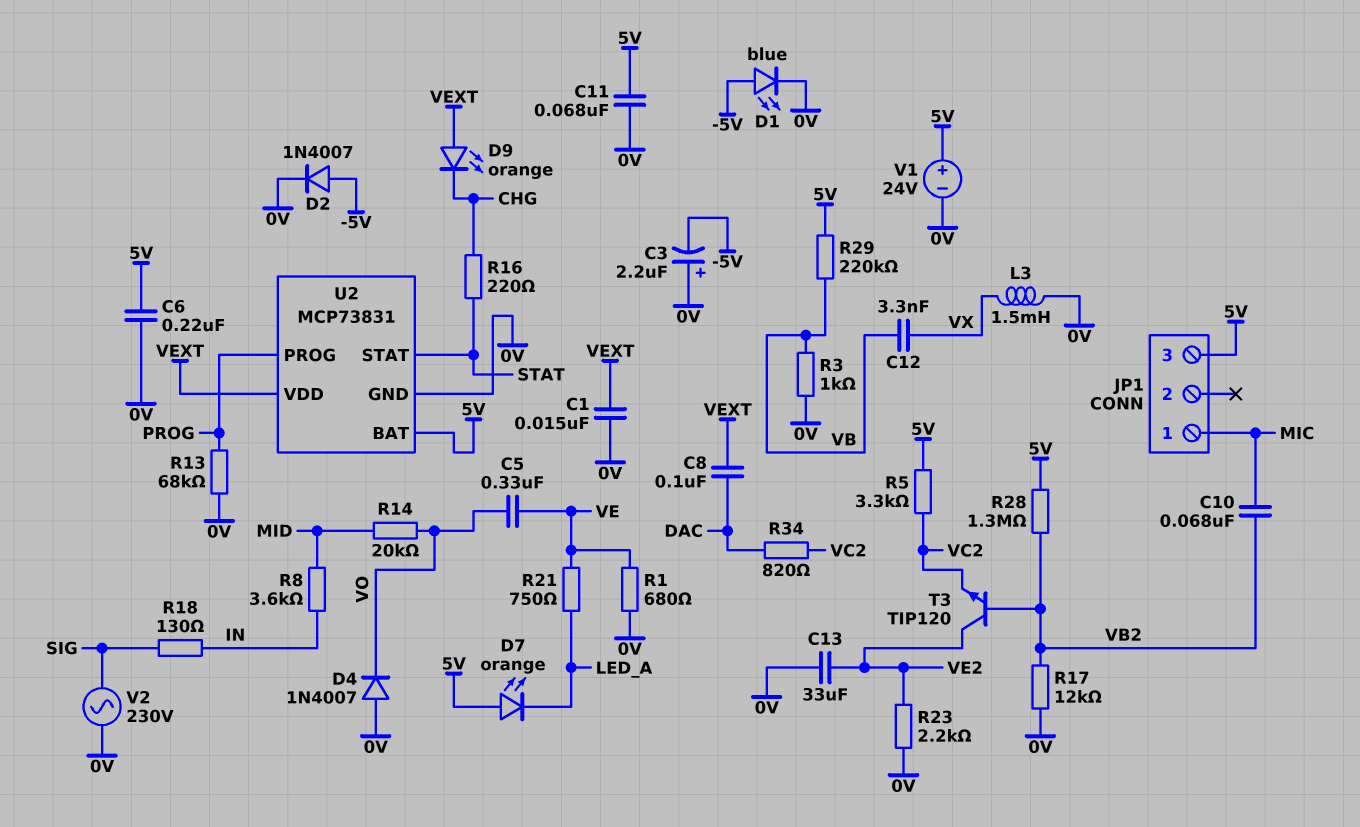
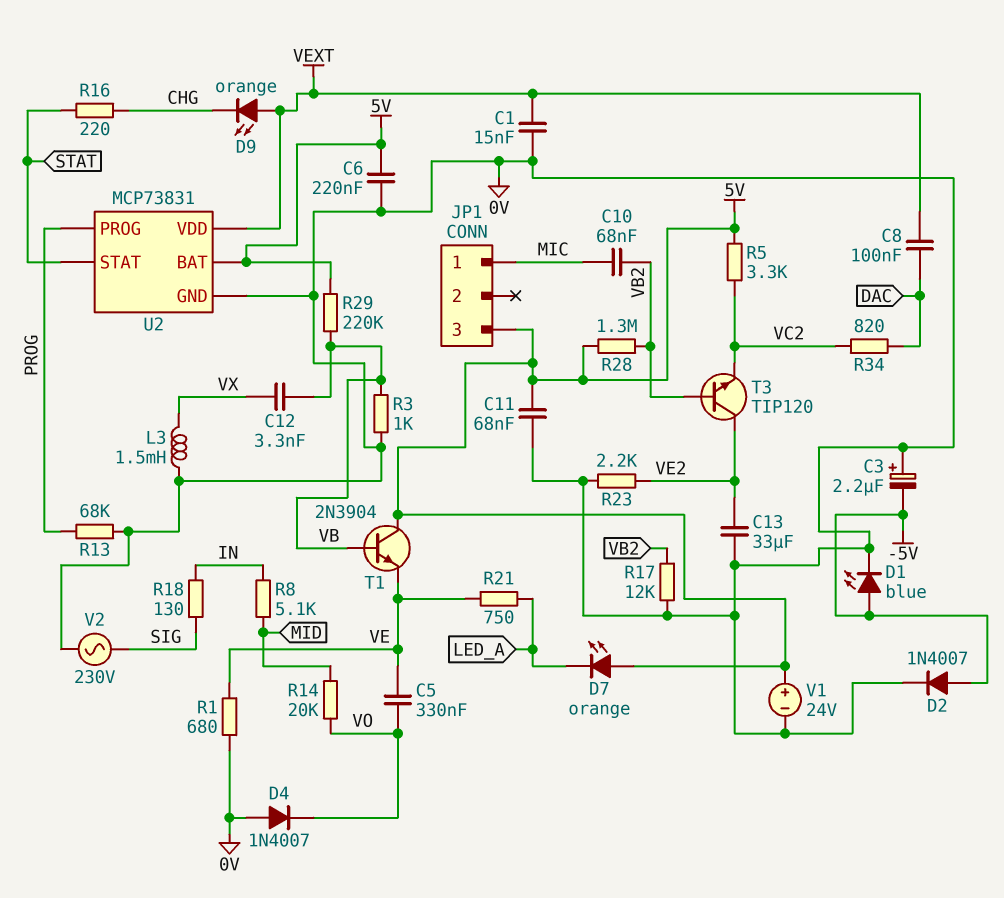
R8: 3.6k (IN, MID) -> 5.1k (IN, MID)
T1: none -> NPN 2N3904 (B VB, C 5V, E VE)

